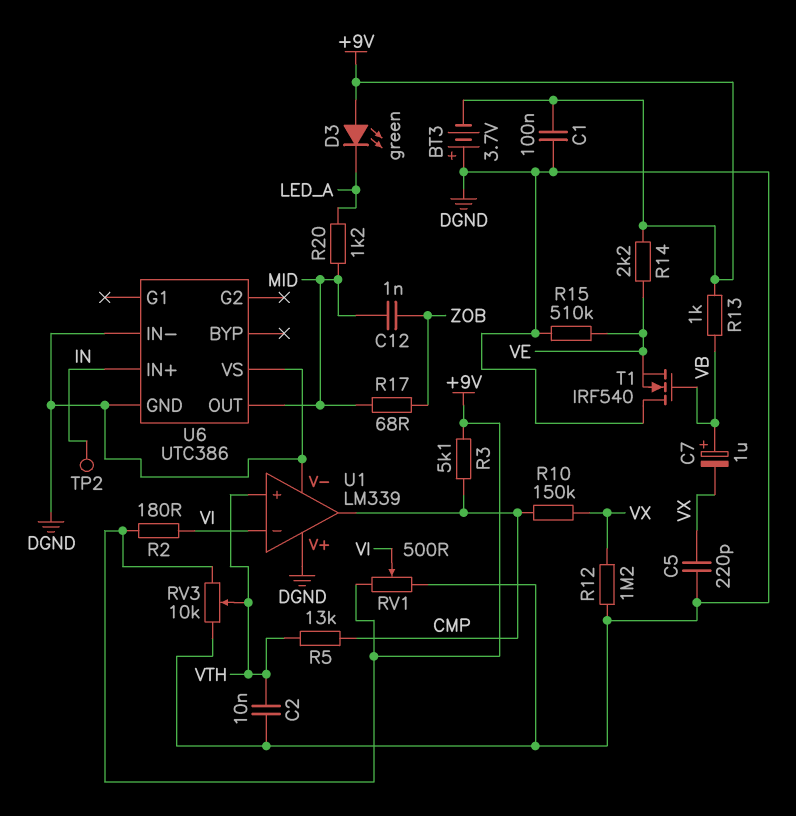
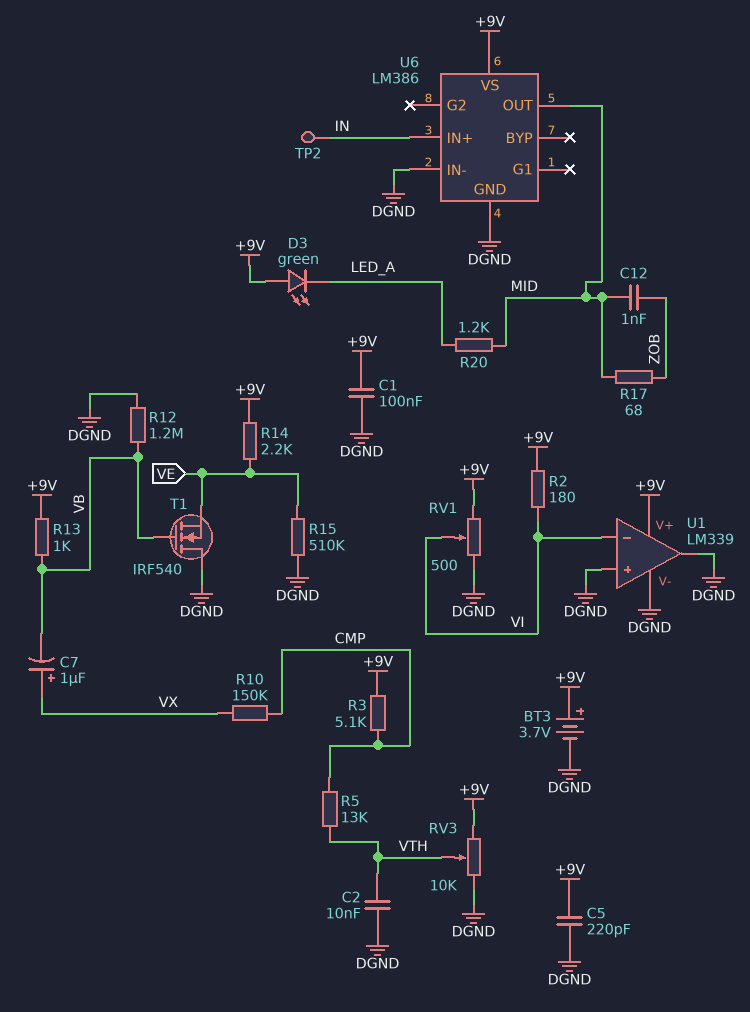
BT3: 3.7V (plus DGND, minus +9V) -> 3.7V (plus +9V, minus DGND)
C5: 220pF (DGND, VX) -> 220pF (+9V, DGND)
C7: 1uF (plus VB, minus VX) -> 1uF (plus VX, minus VB)
R12: 1.2M (DGND, VX) -> 1.2M (DGND, VB)
U1 pin V+: DGND -> +9V
U1 pin in+: VTH -> DGND
U1 pin out: CMP -> DGND
U6: UTC386 -> LM386
U6 pin VS: DGND -> +9V

